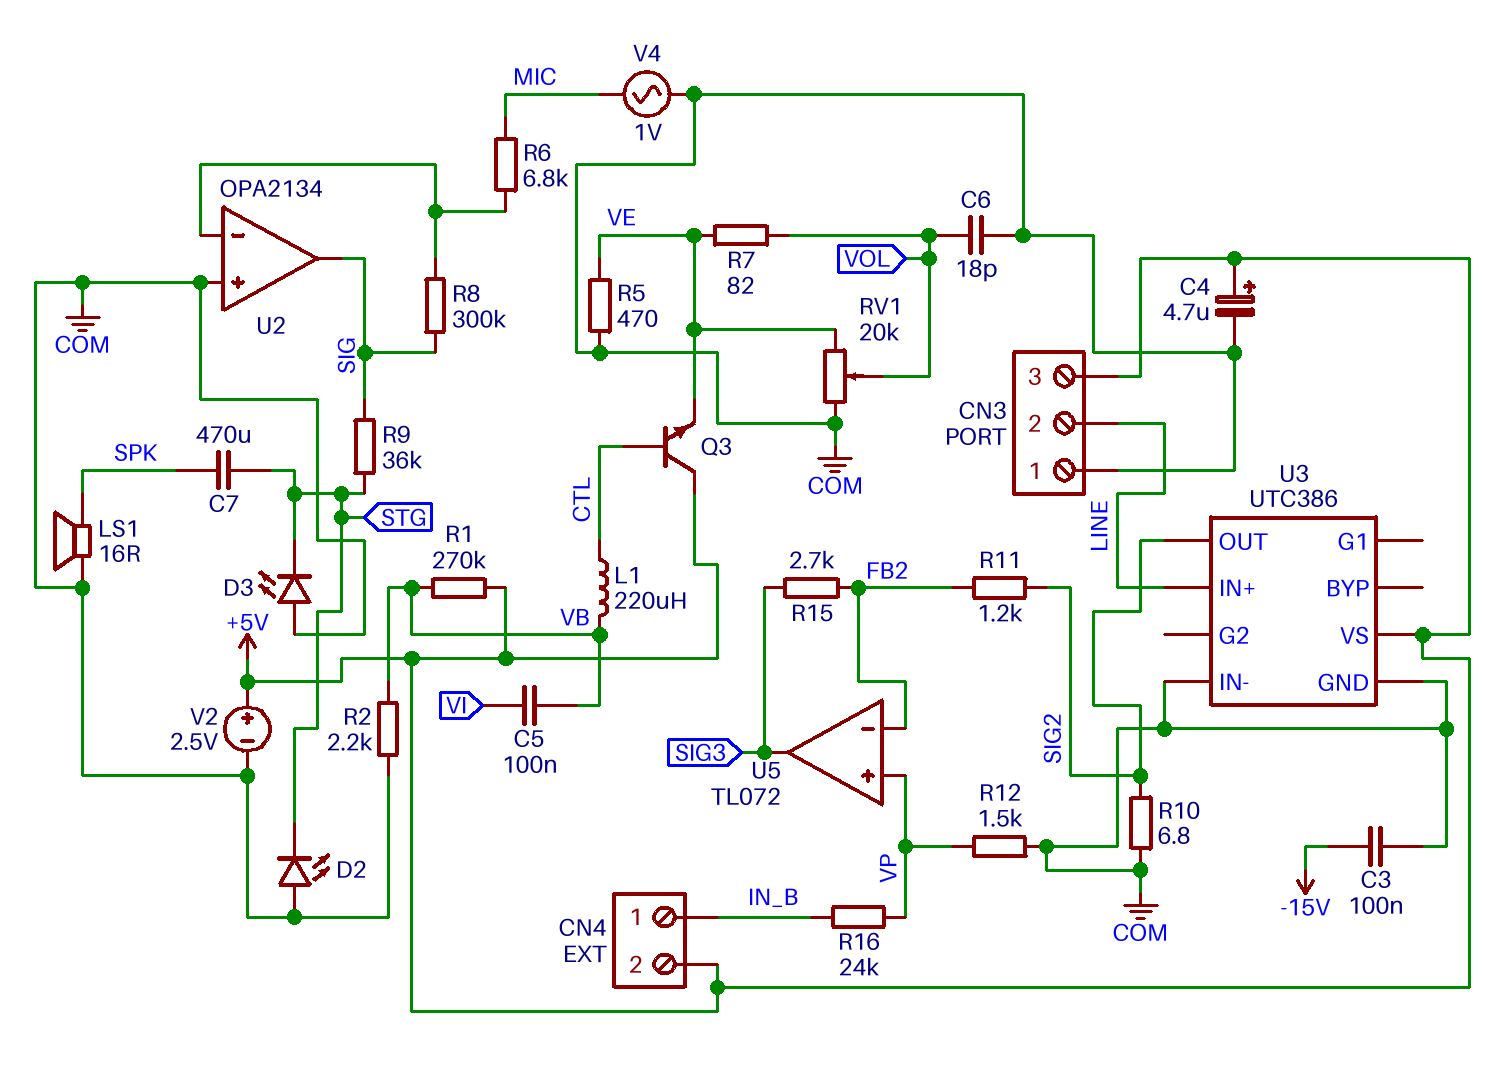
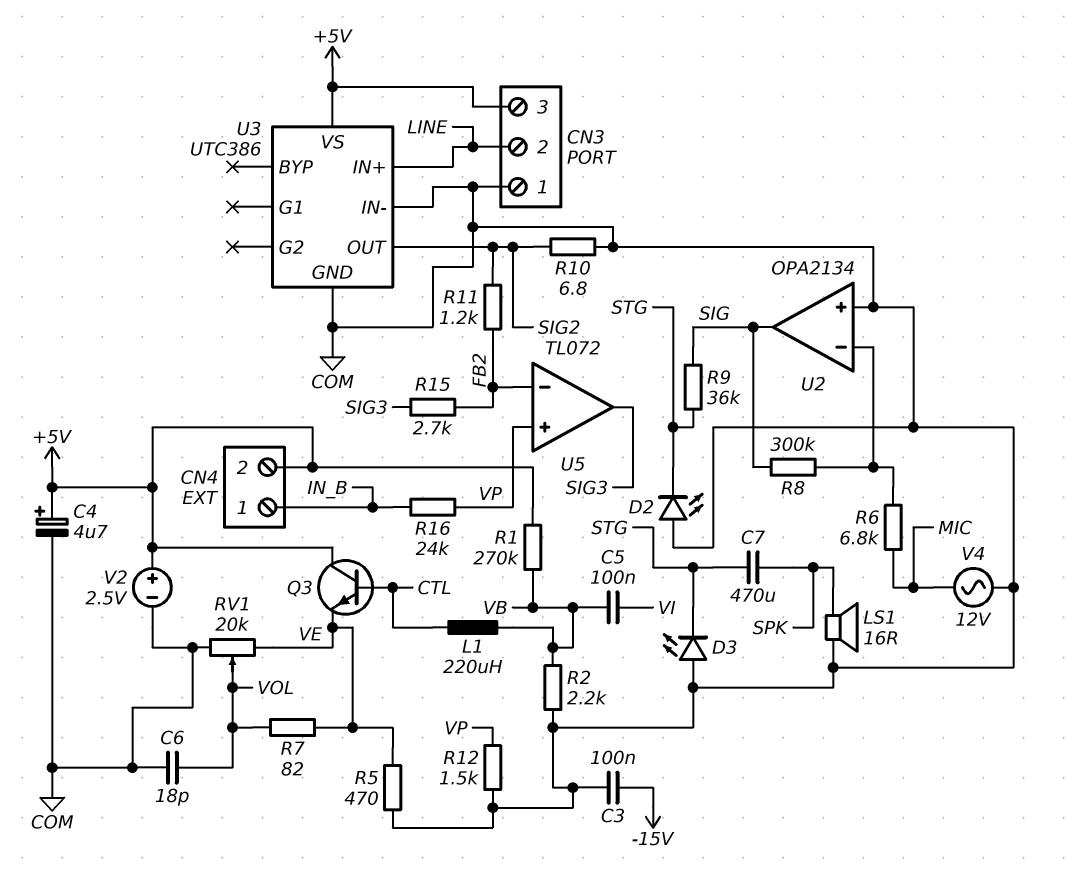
V4: AC 1V (COM, MIC) -> AC 12V (COM, MIC)

